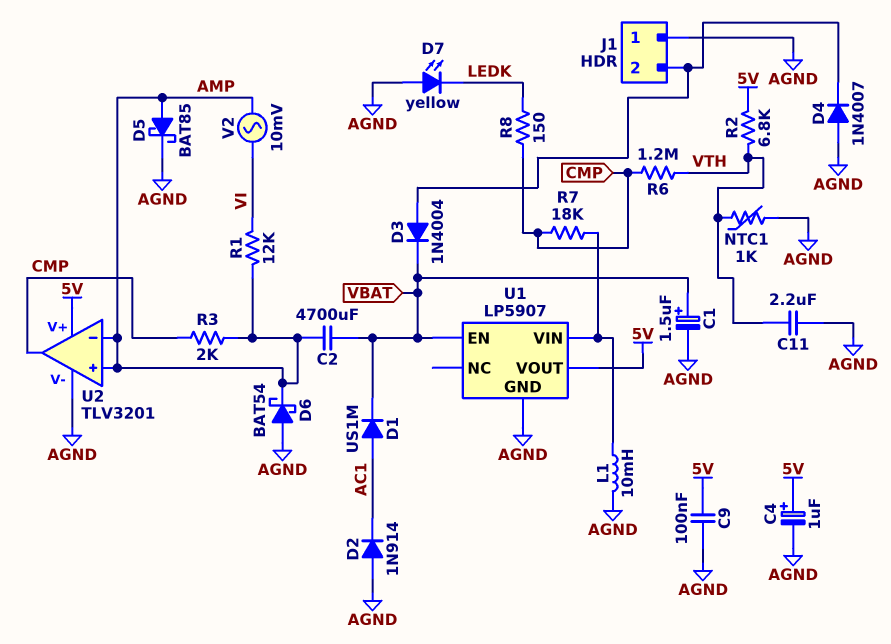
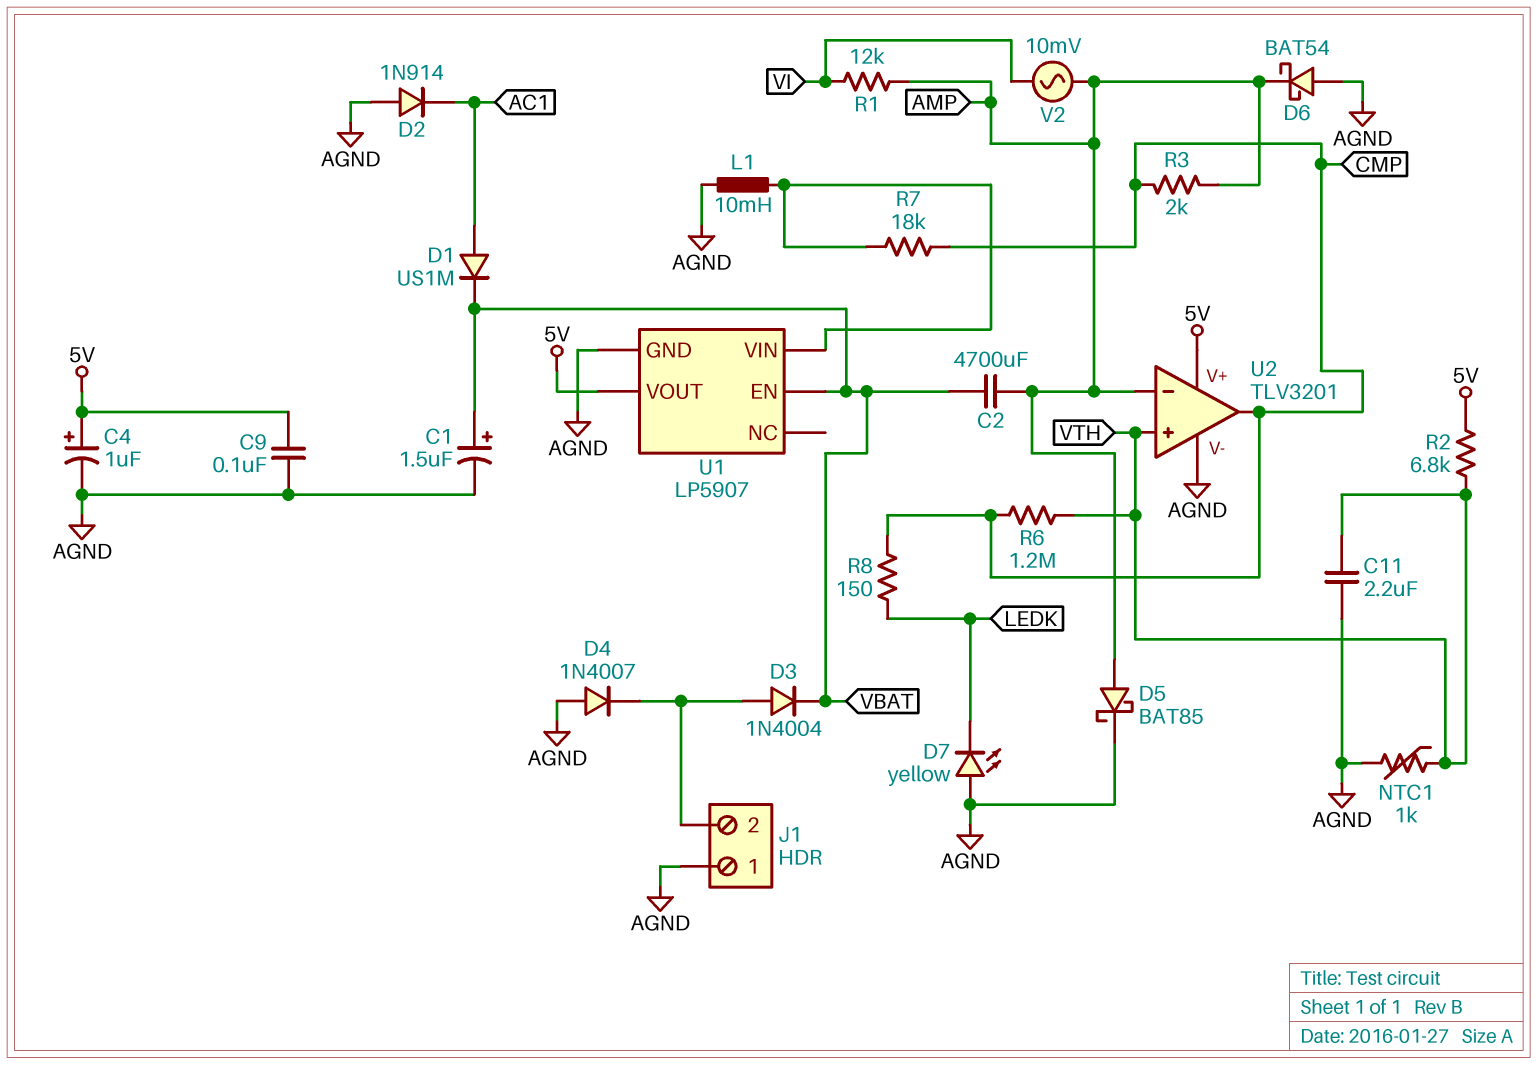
U2 pin in+: AMP -> VTH

